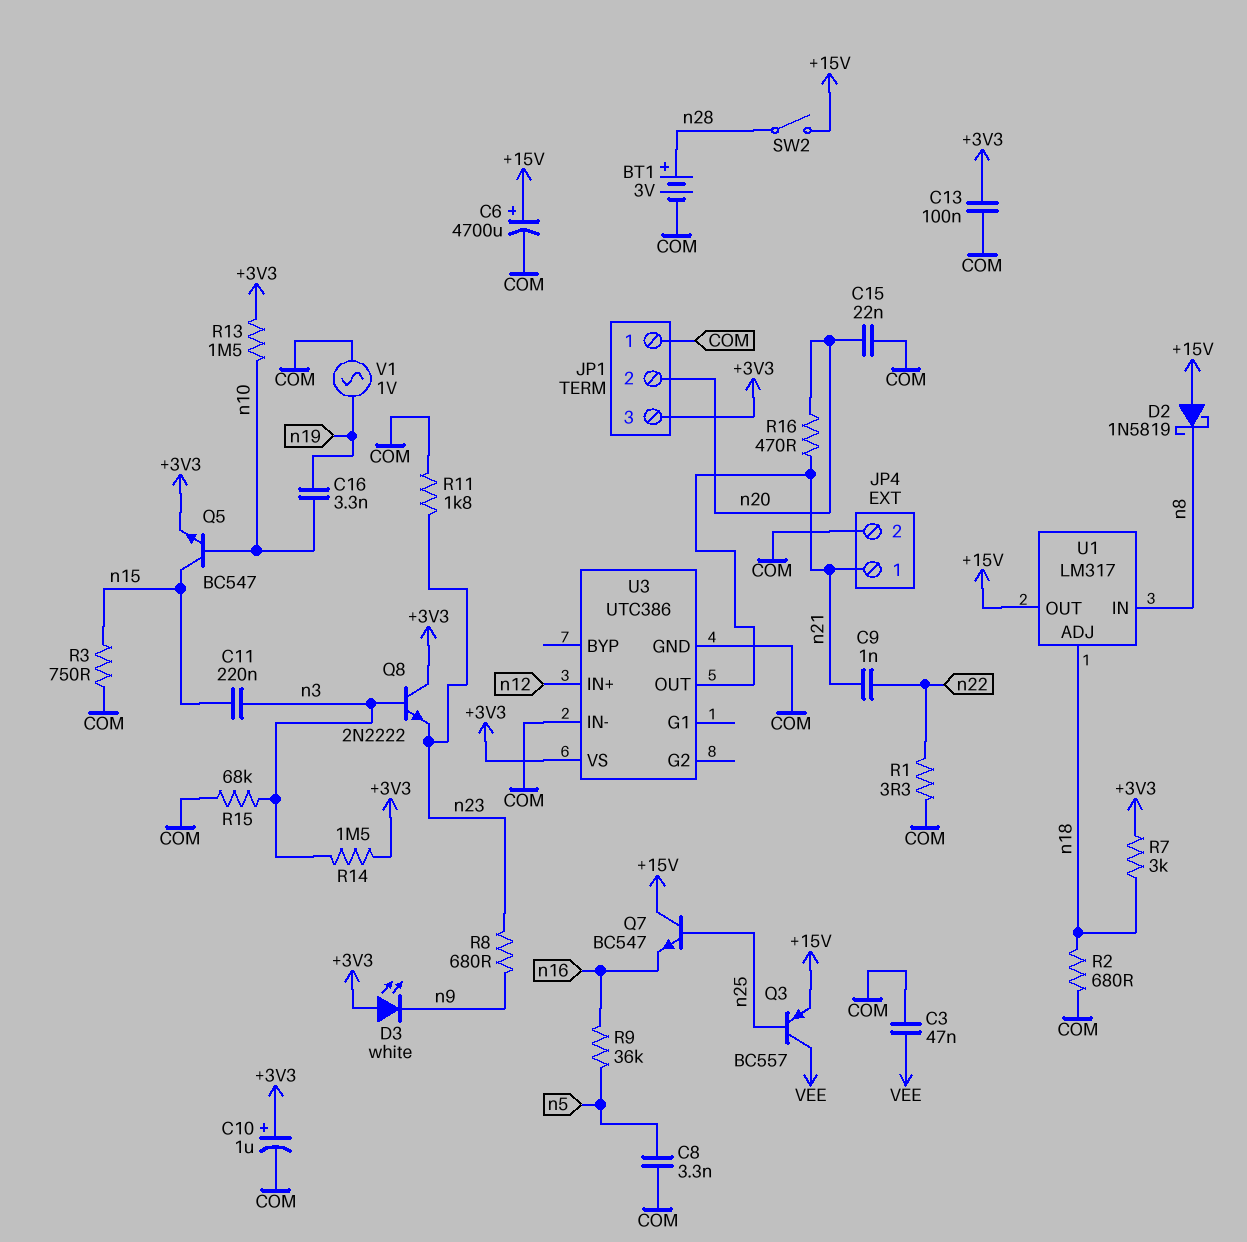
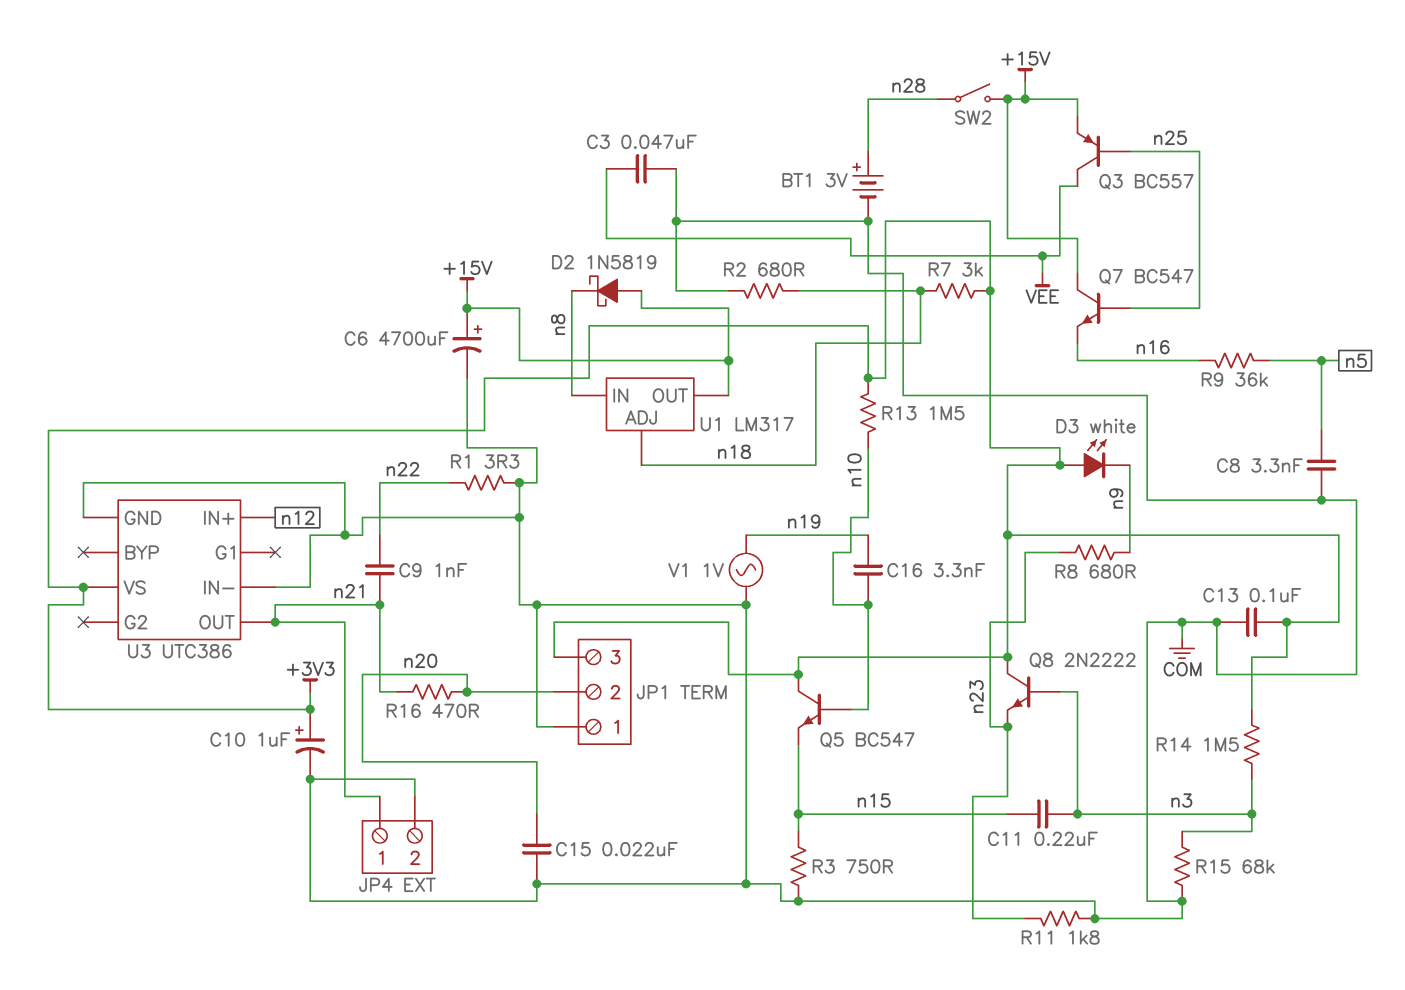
Q5: NPN BC547 (B n10, C n15, E +3V3) -> NPN BC547 (B n10, C +3V3, E n15)

